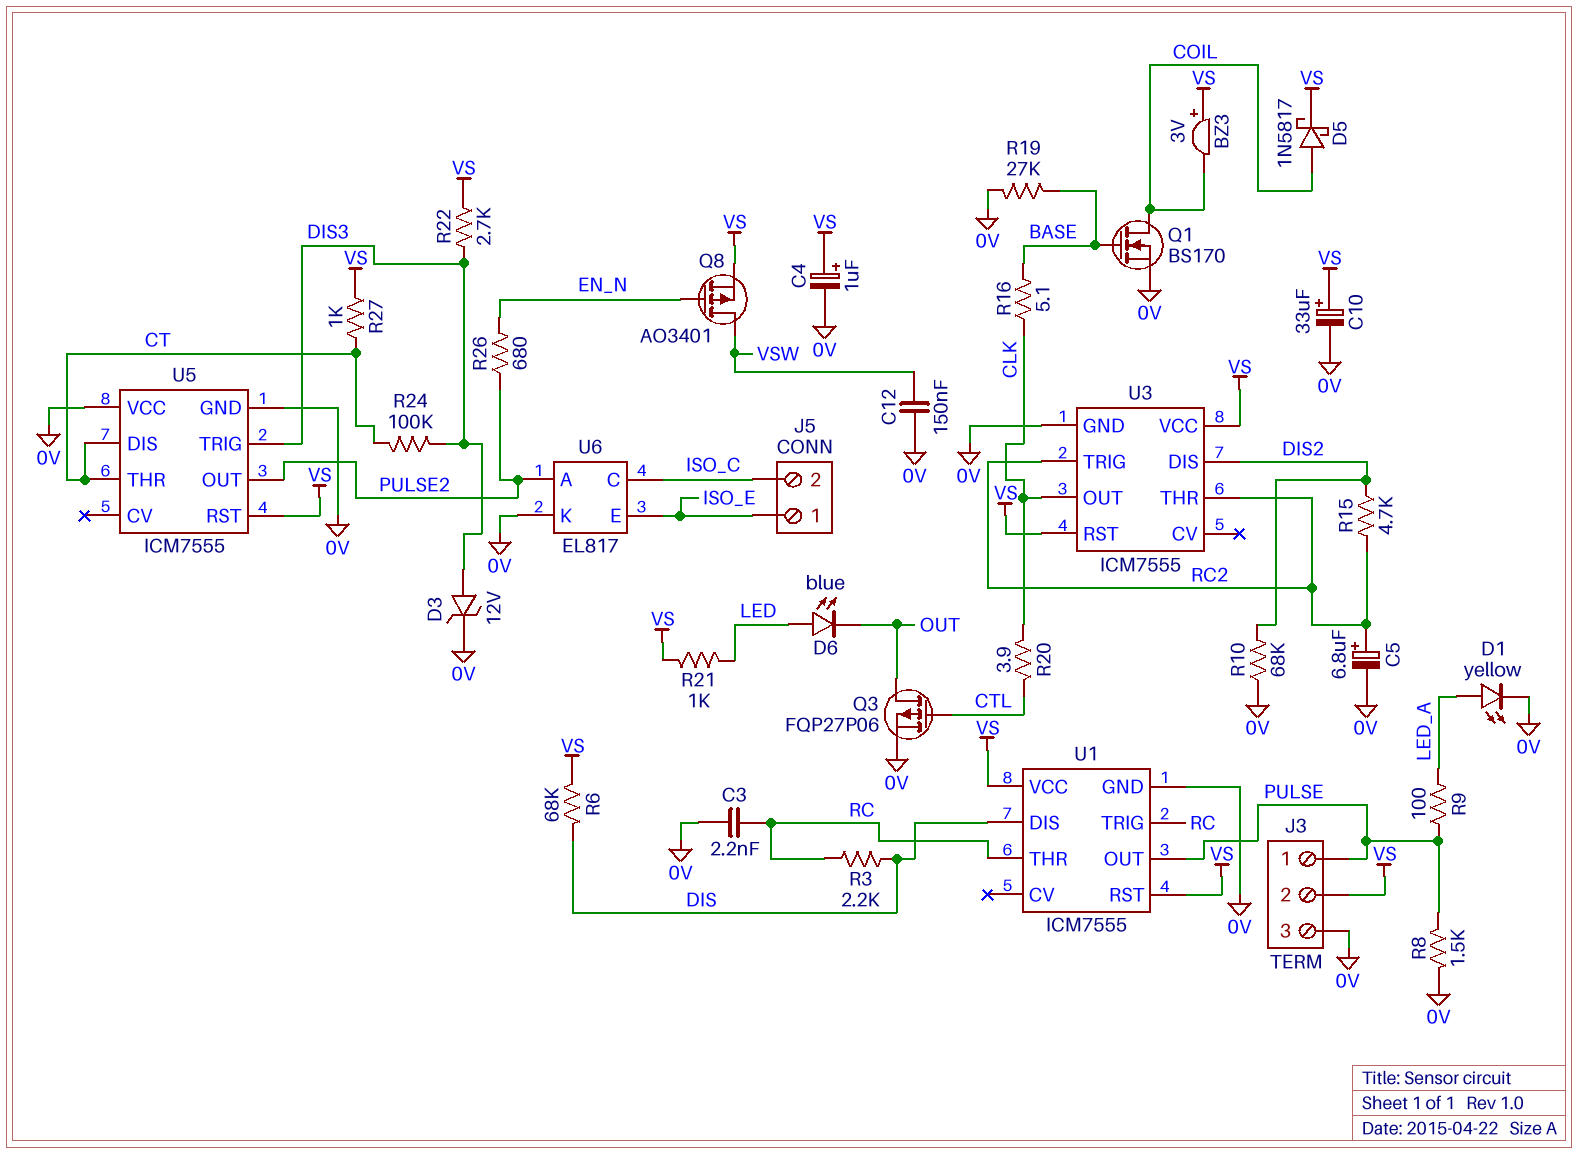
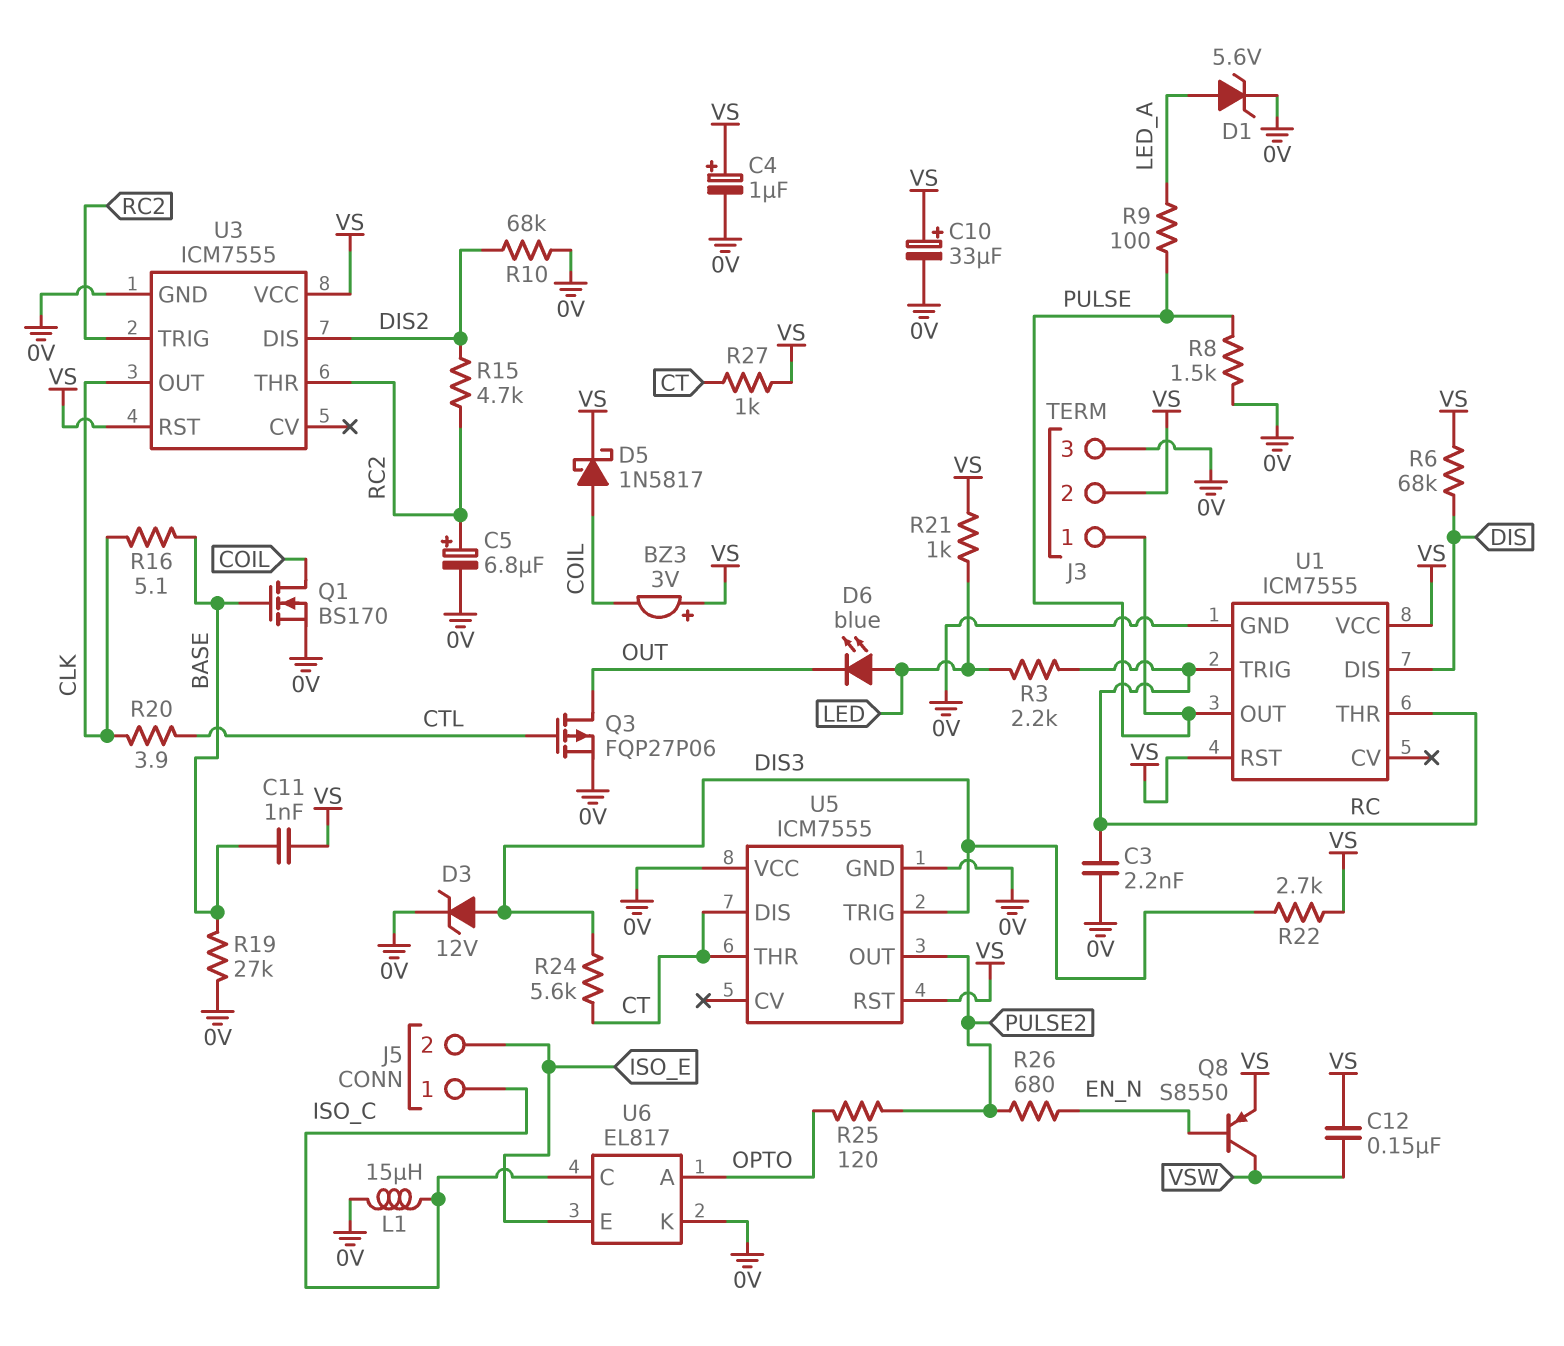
C11: none -> 1nF (BASE, VS)
C12: 150nF (0V, VSW) -> 150nF (VS, VSW)
D1: LED yellow (A LED_A, K 0V) -> zener 5.6V (A LED_A, K 0V)
J5 pin 1: ISO_E -> ISO_C
J5 pin 2: ISO_C -> ISO_E
L1: none -> 15uH (0V, ISO_C)
Q8: PMOS AO3401 (G EN_N, D VSW, S VS) -> PNP S8550 (B EN_N, C VSW, E VS)
R3: 2.2k (DIS, RC) -> 2.2k (LED, RC)
R24: 100k (CT, DIS3) -> 5.6k (CT, DIS3)
R25: none -> 120 (OPTO, PULSE2)
U6 pin A: PULSE2 -> OPTO

